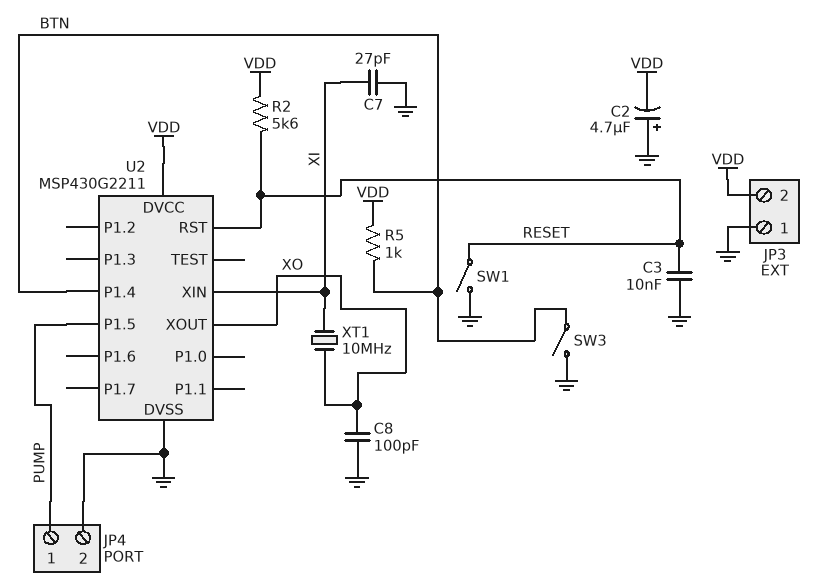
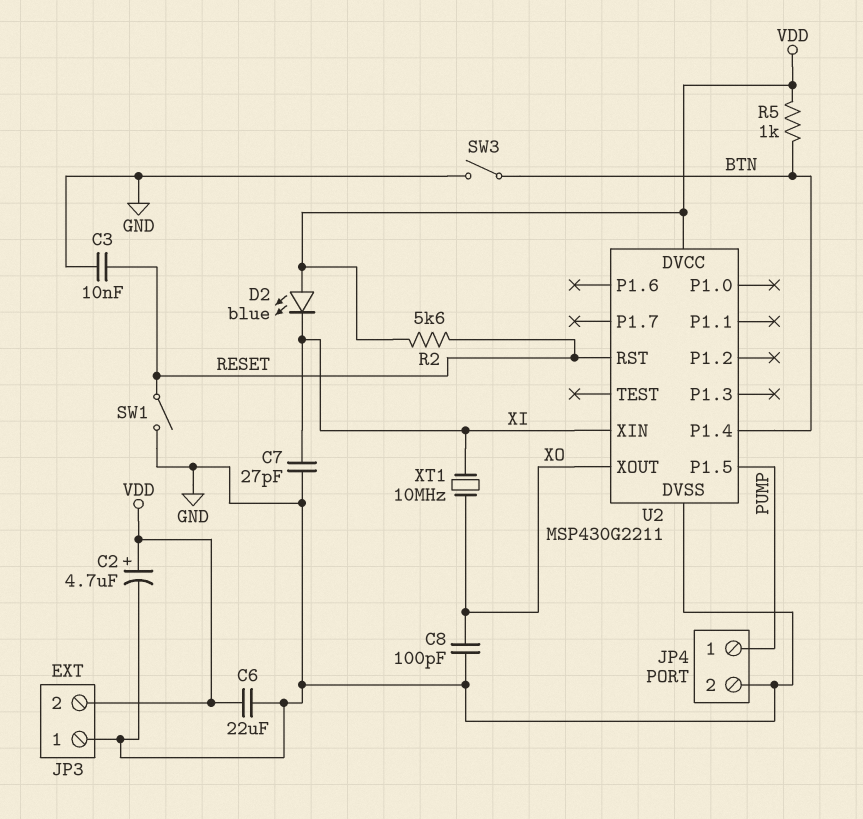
C2: 4.7uF (plus GND, minus VDD) -> 4.7uF (plus VDD, minus GND)
C6: none -> 22uF (GND, VDD)
D2: none -> LED blue (A VDD, K XI)

